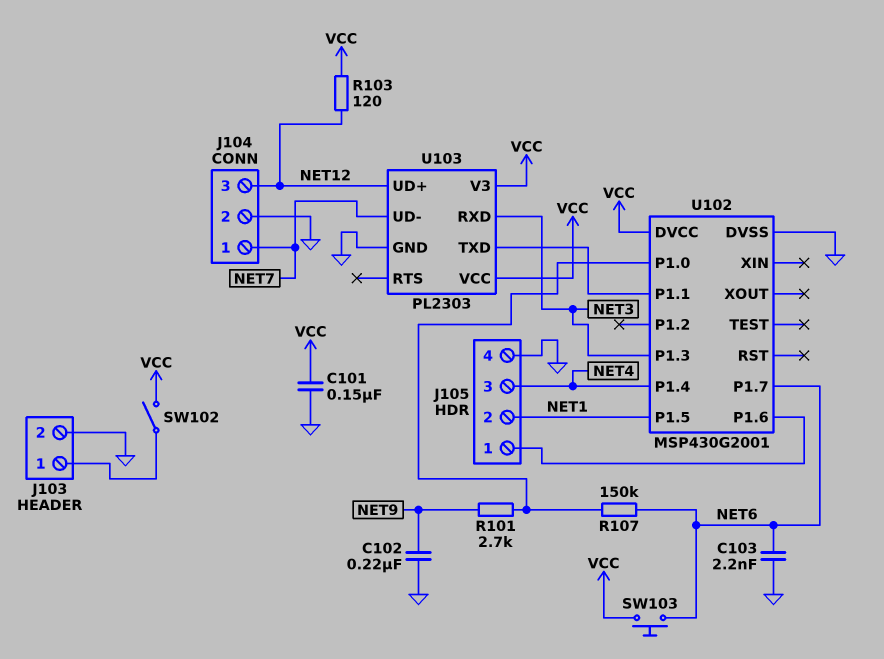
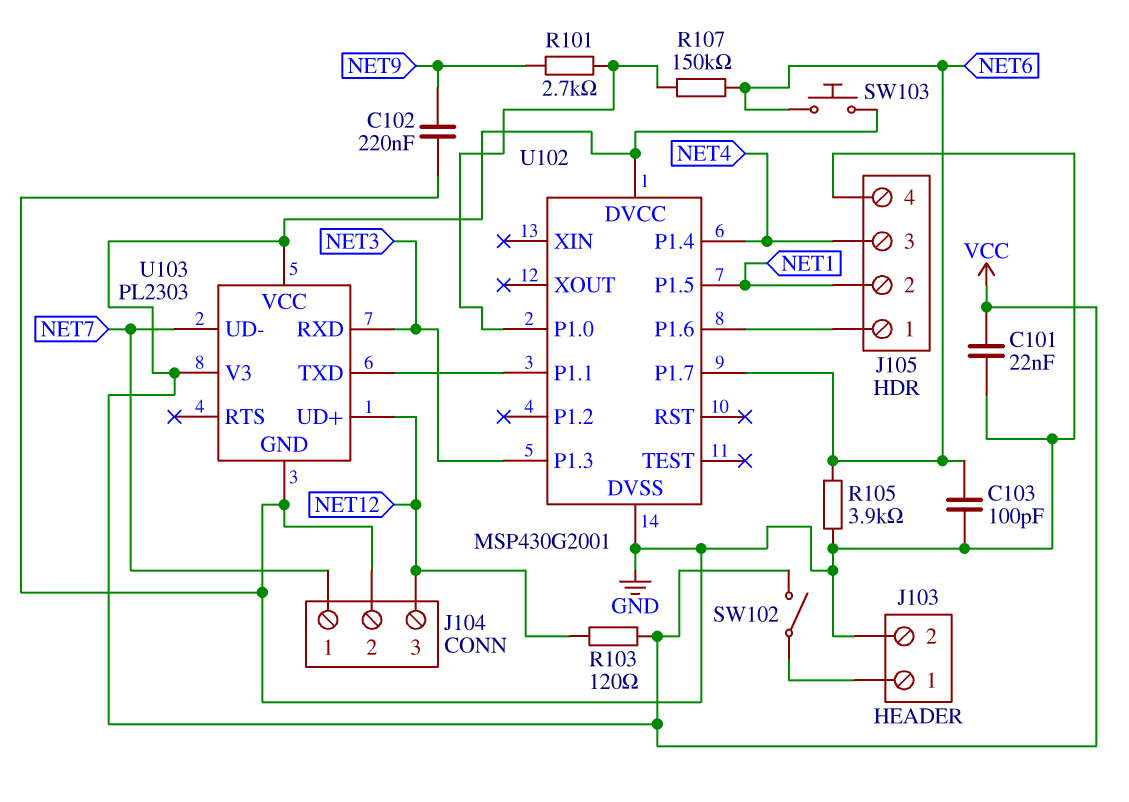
C101: 150nF (GND, VCC) -> 22nF (GND, VCC)
C103: 2.2nF (GND, NET6) -> 100pF (GND, NET6)
R105: none -> 3.9k (GND, NET6)

